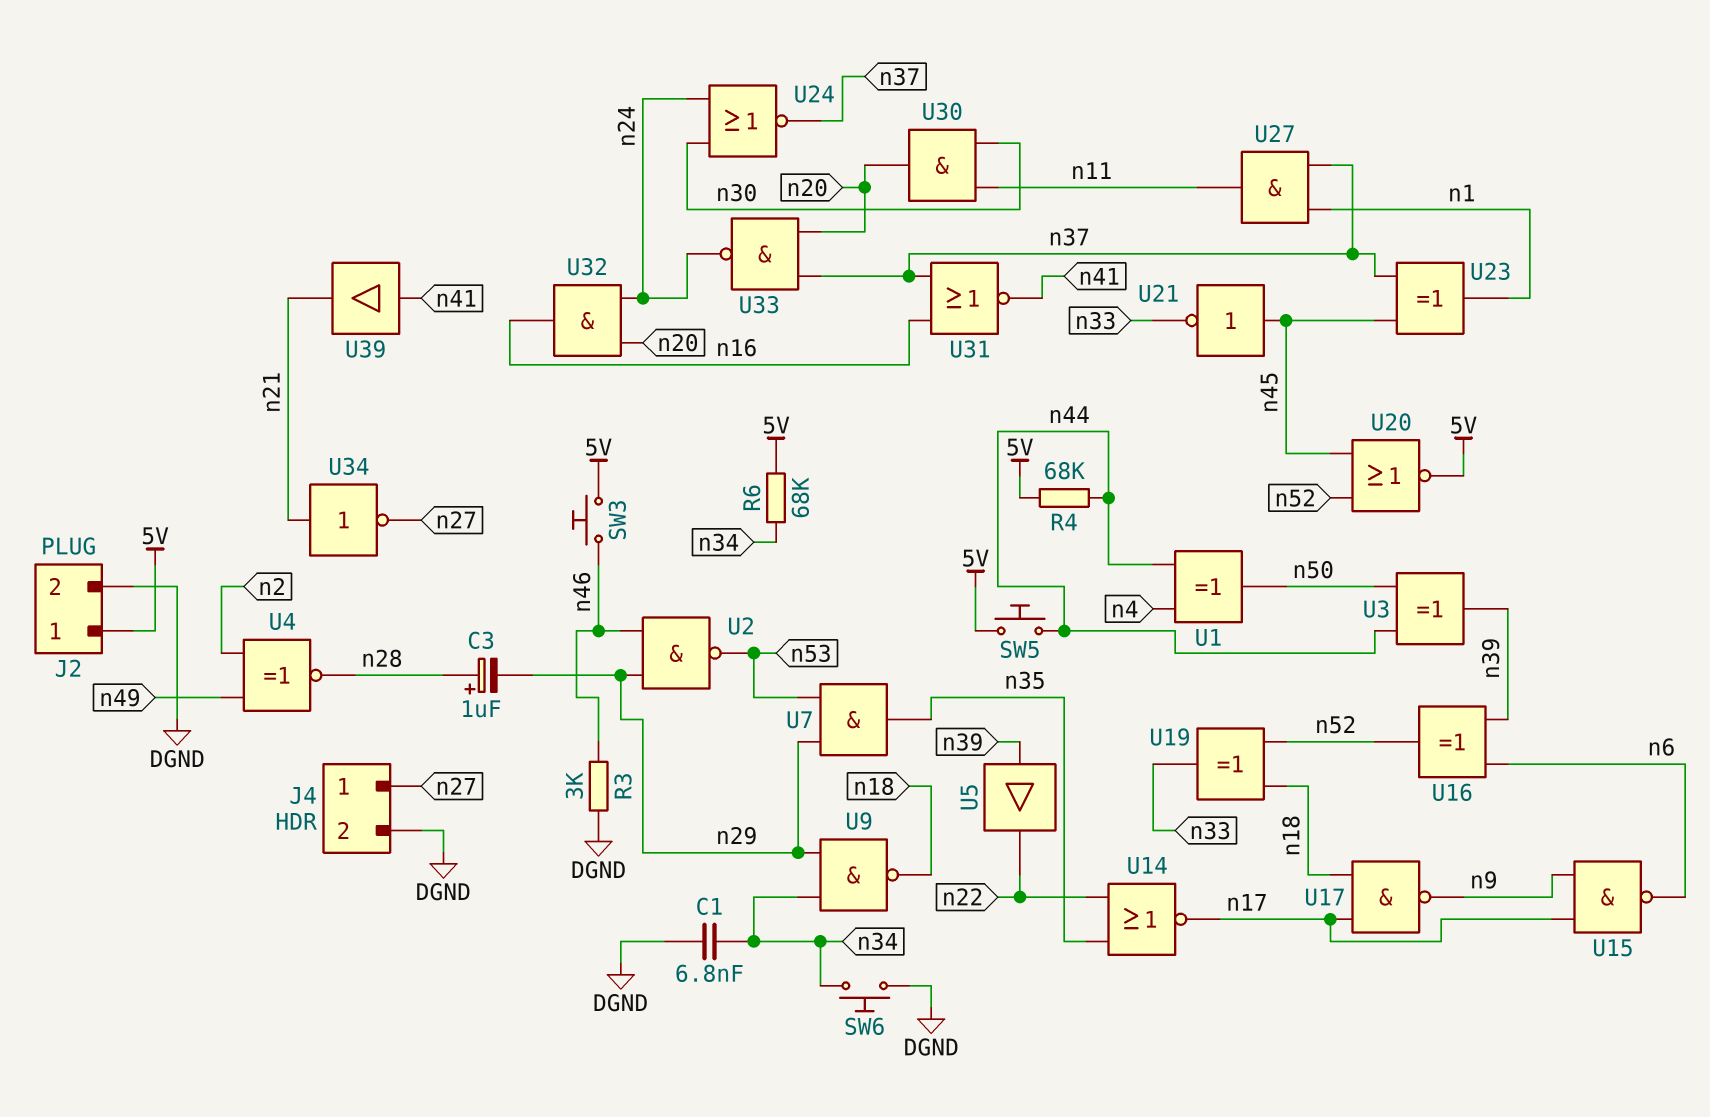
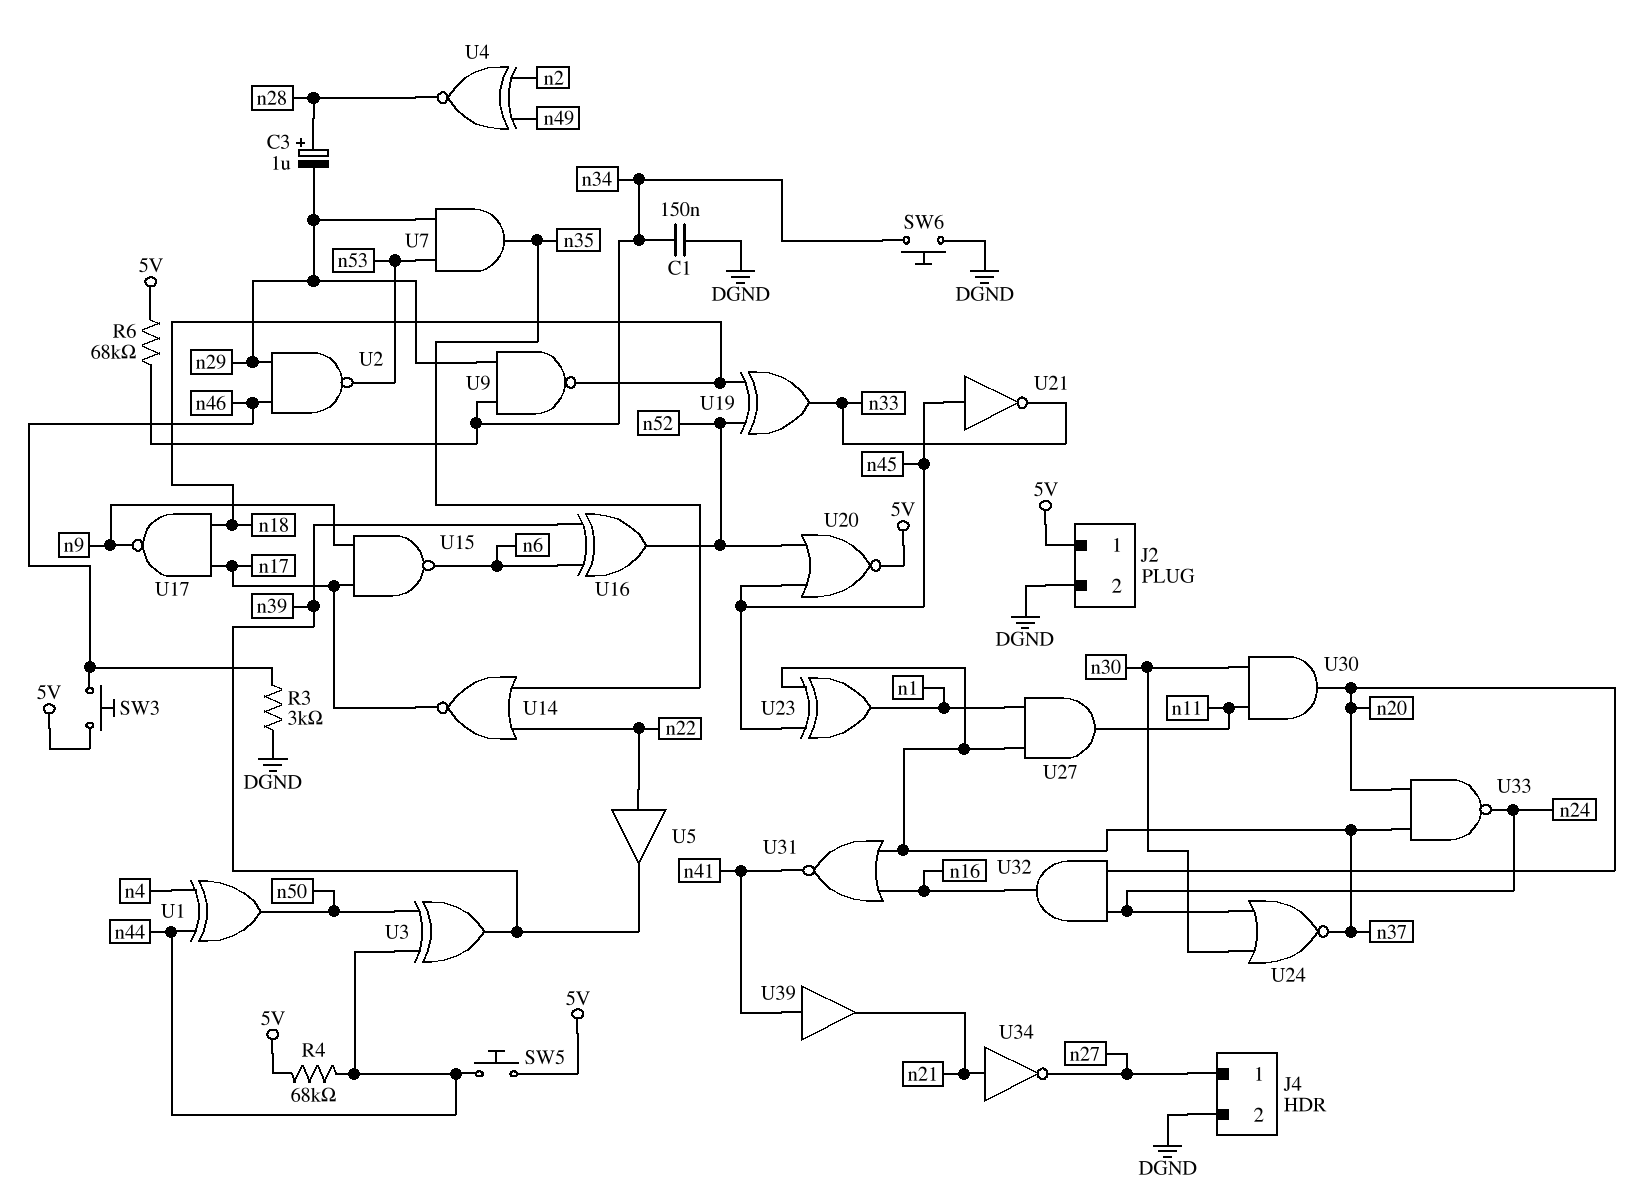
C1: 6.8nF (DGND, n34) -> 150nF (DGND, n34)
U5: buffer (in n39, out n22) -> buffer (in n22, out n39)

